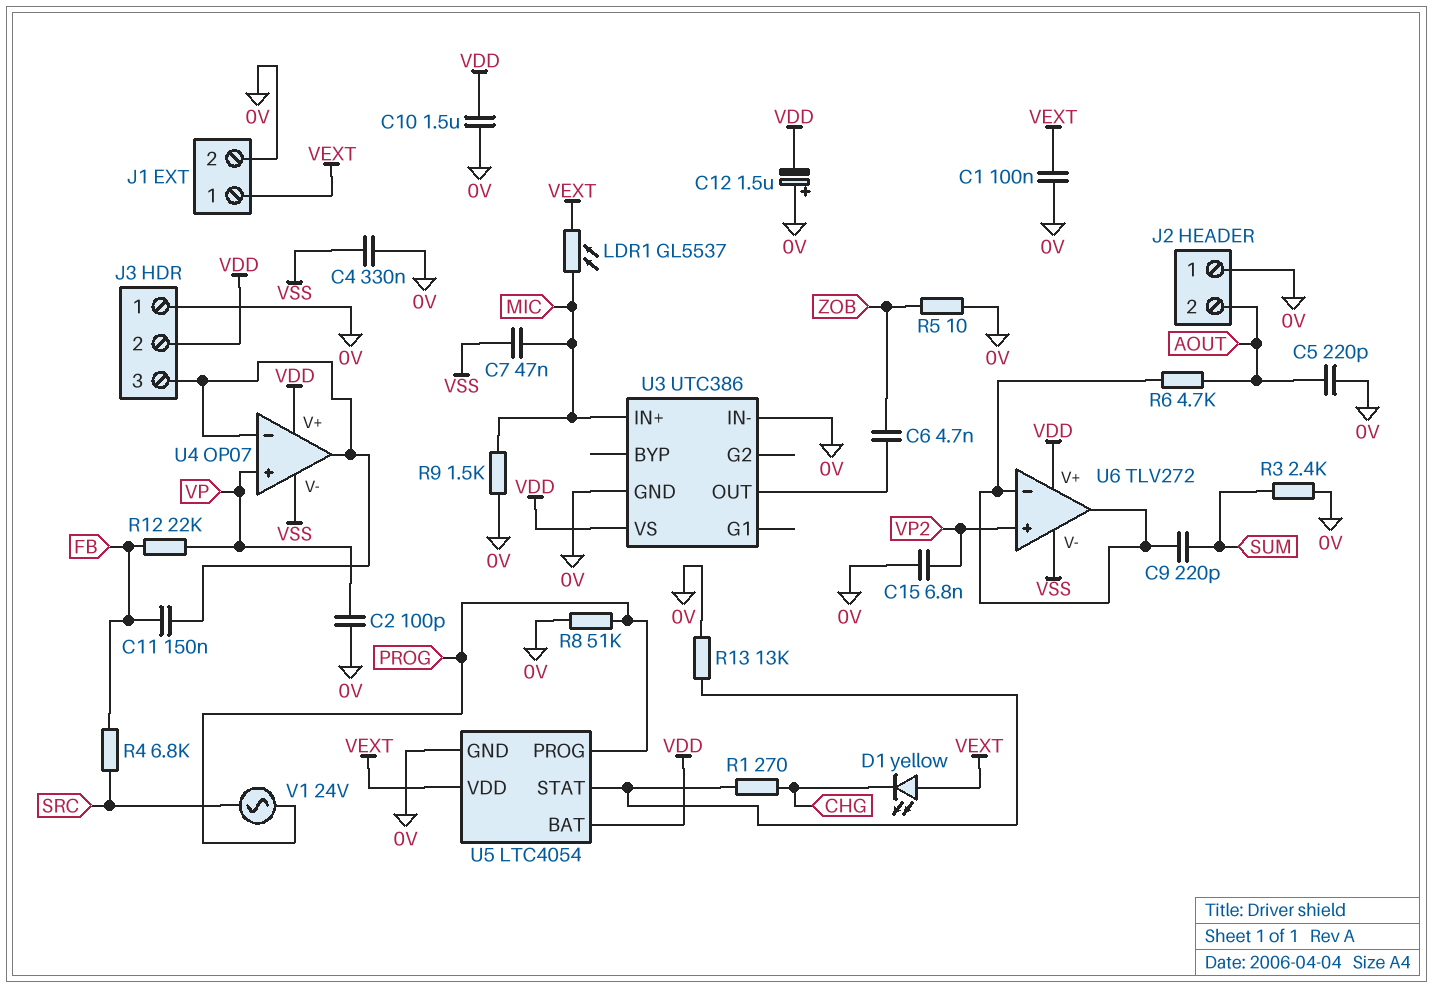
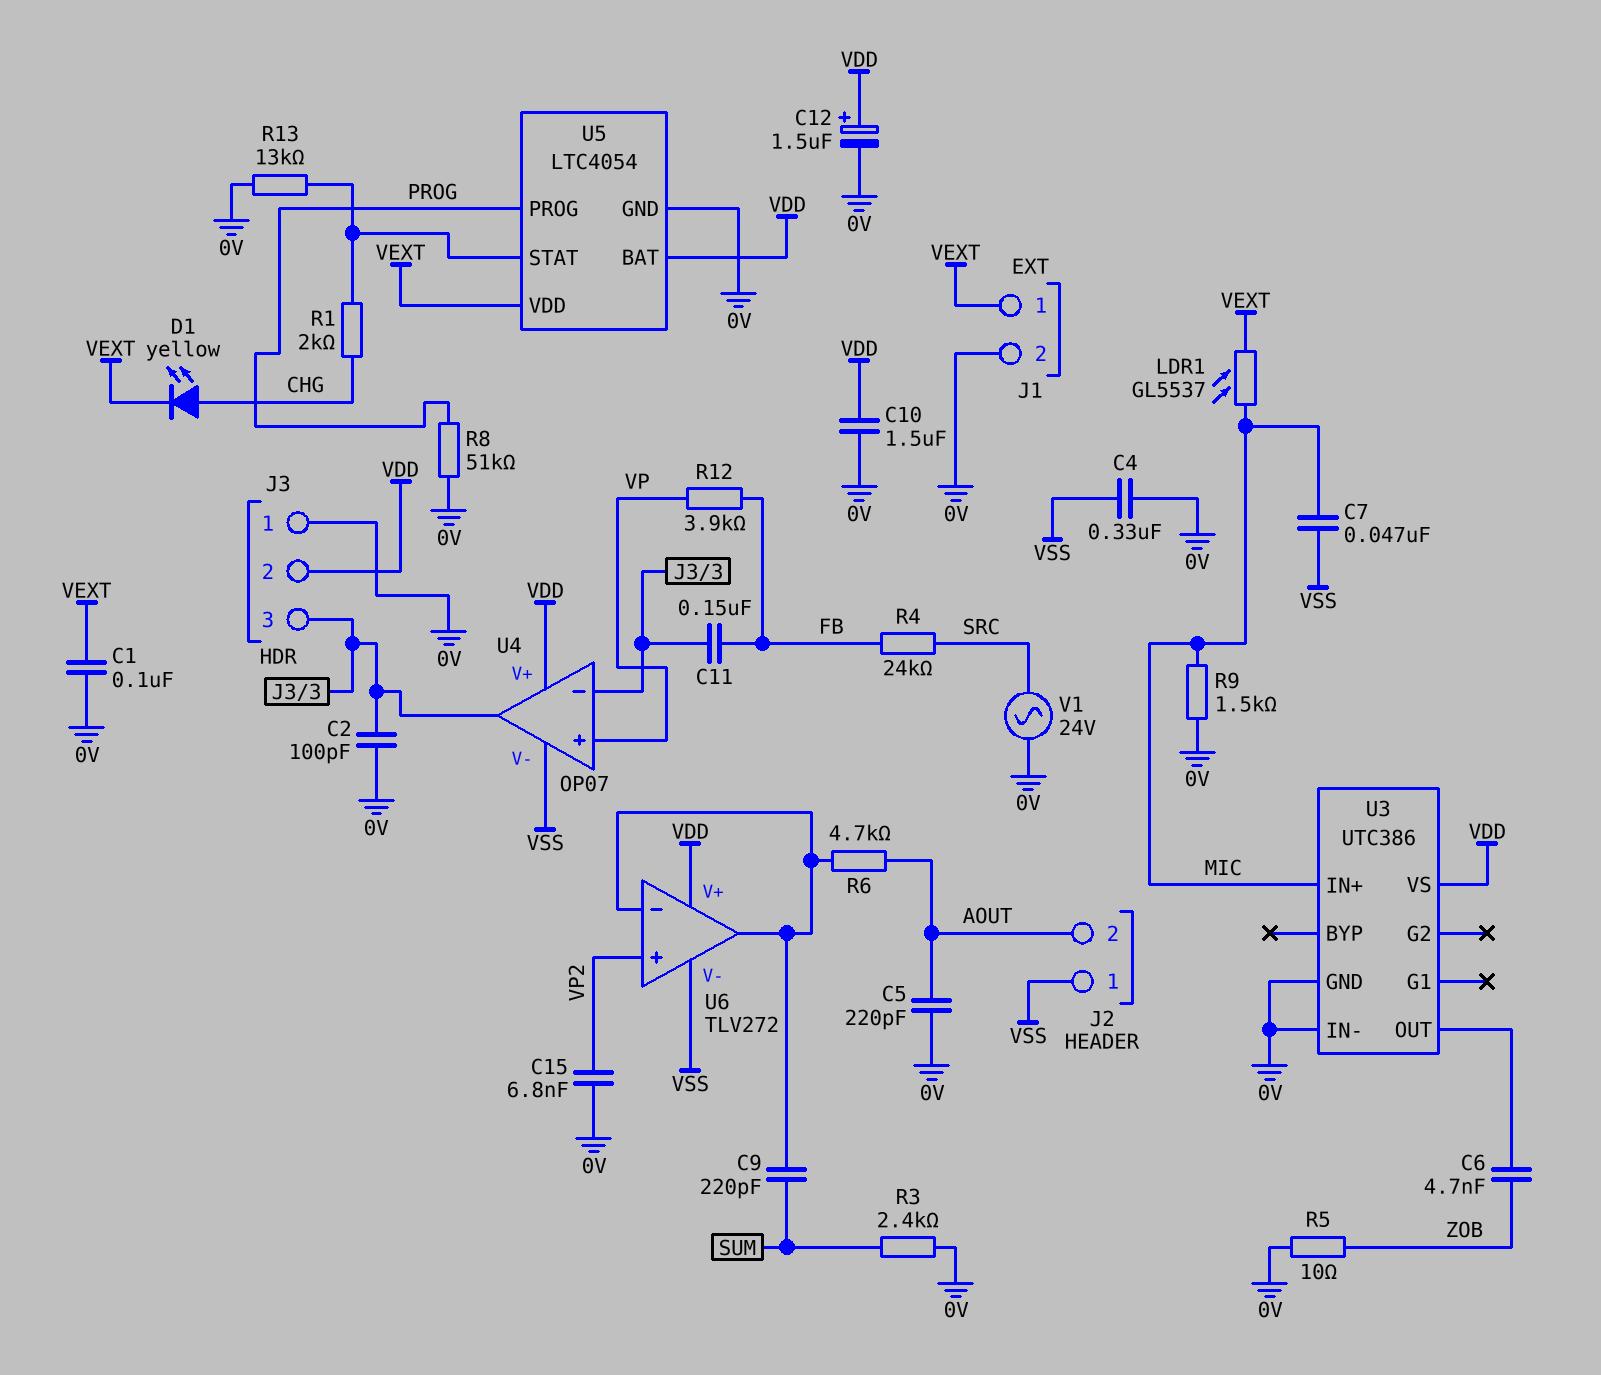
C2: 100pF (0V, VP) -> 100pF (0V, J3/3)
C12: 1.5uF (plus 0V, minus VDD) -> 1.5uF (plus VDD, minus 0V)
D1: LED yellow (A VEXT, K CHG) -> LED yellow (A CHG, K VEXT)
J2 pin 1: 0V -> VSS
R1: 270 (CHG, U5/STAT) -> 2k (CHG, U5/STAT)
R4: 6.8k (FB, SRC) -> 24k (FB, SRC)
R12: 22k (FB, VP) -> 3.9k (FB, VP)
V1: AC 24V (PROG, SRC) -> AC 24V (0V, SRC)

